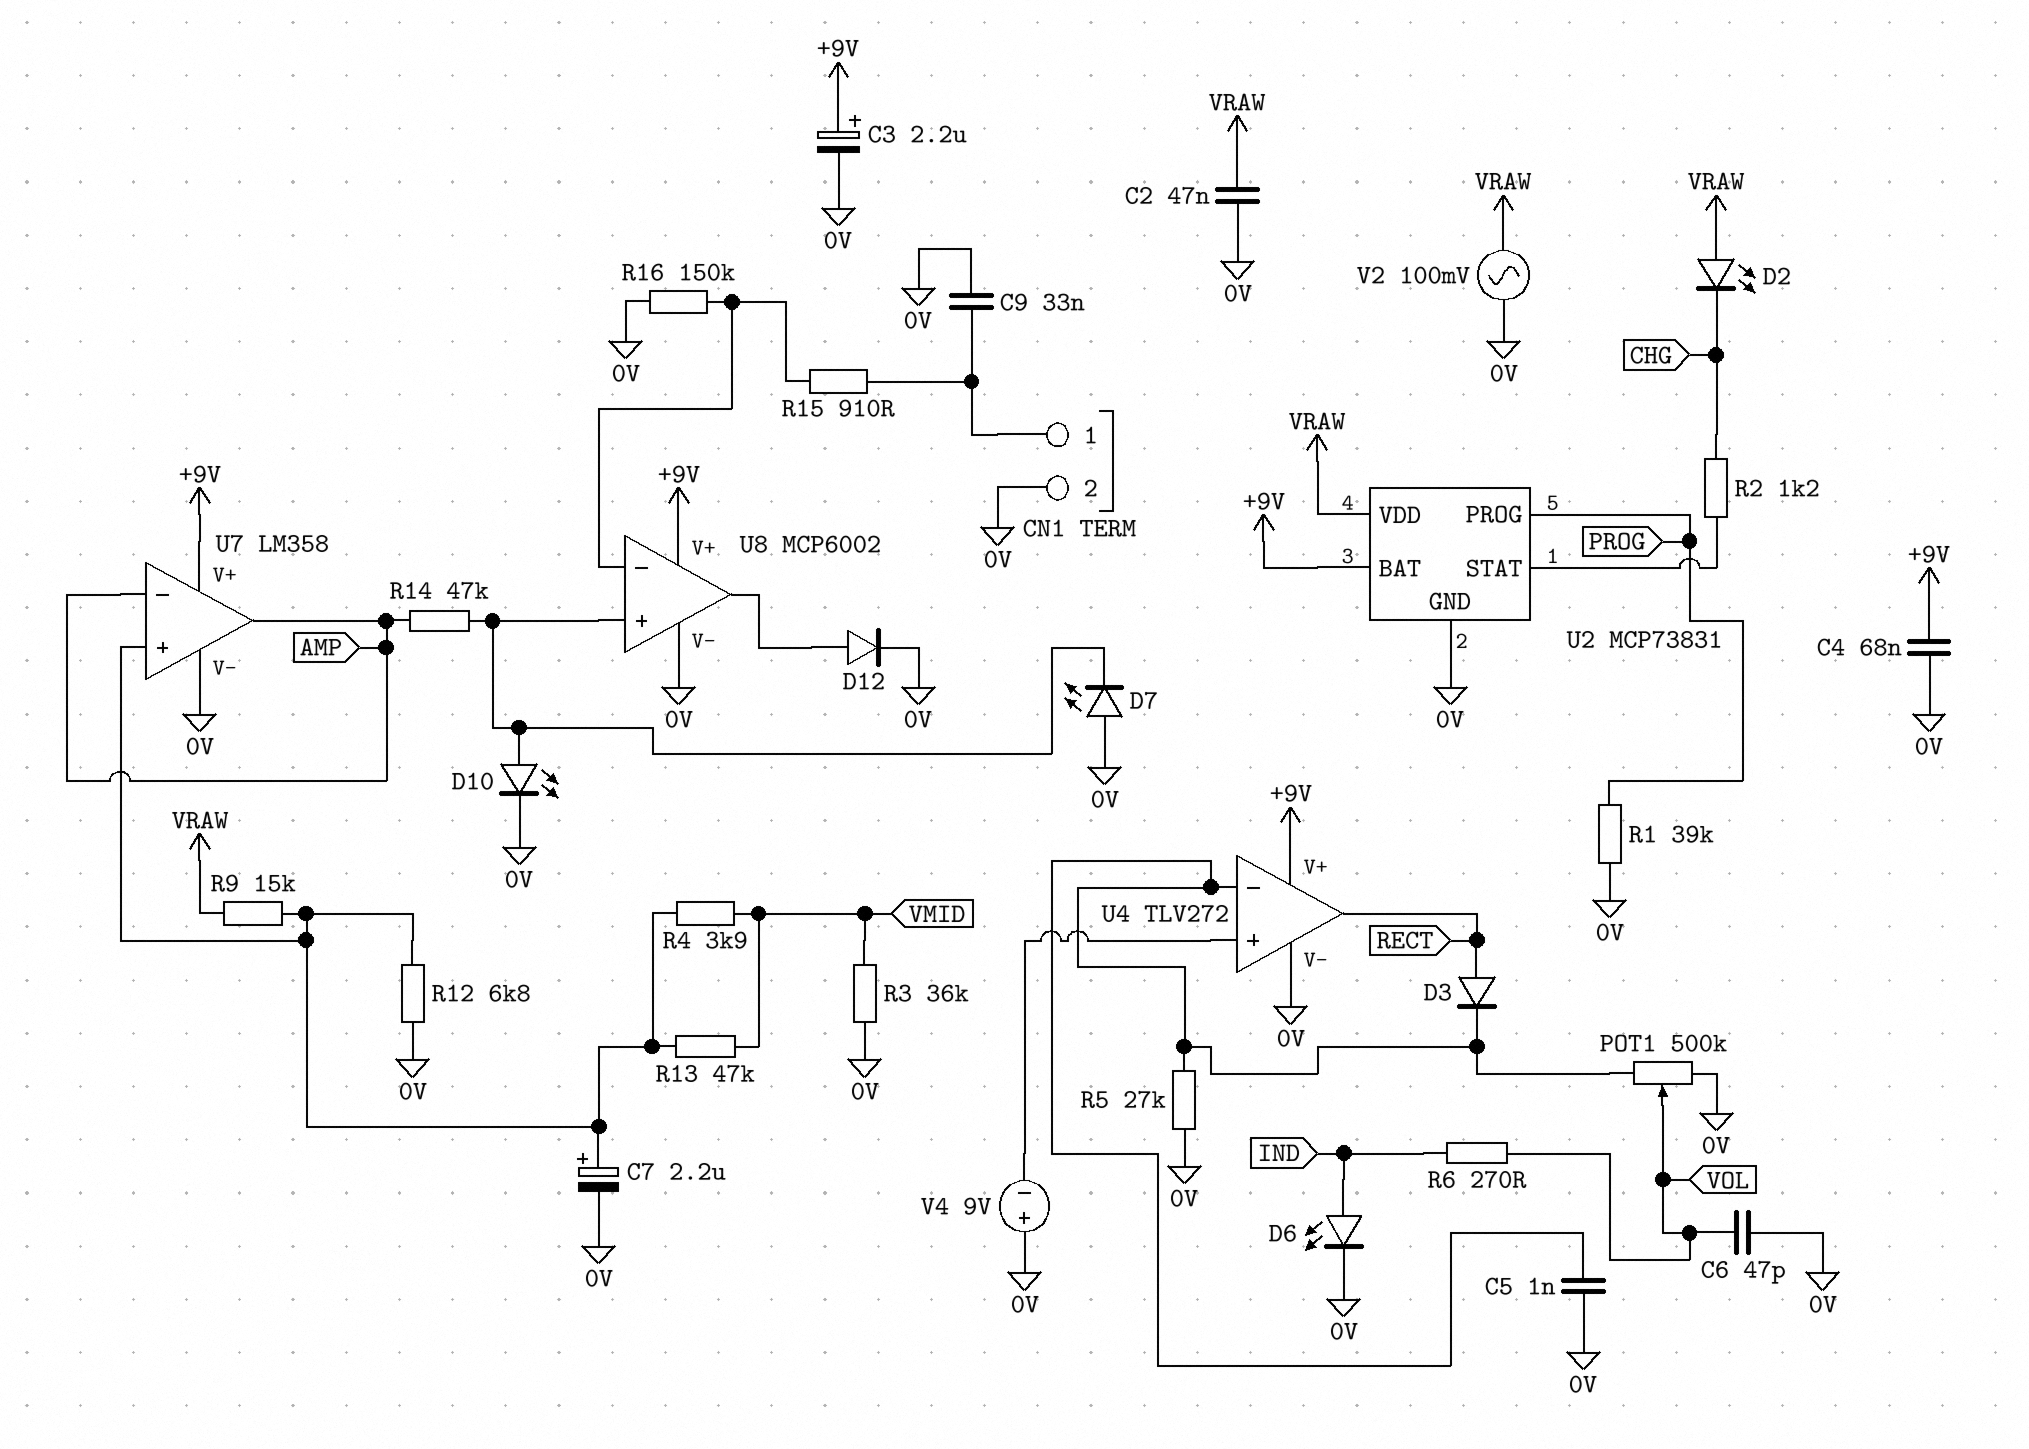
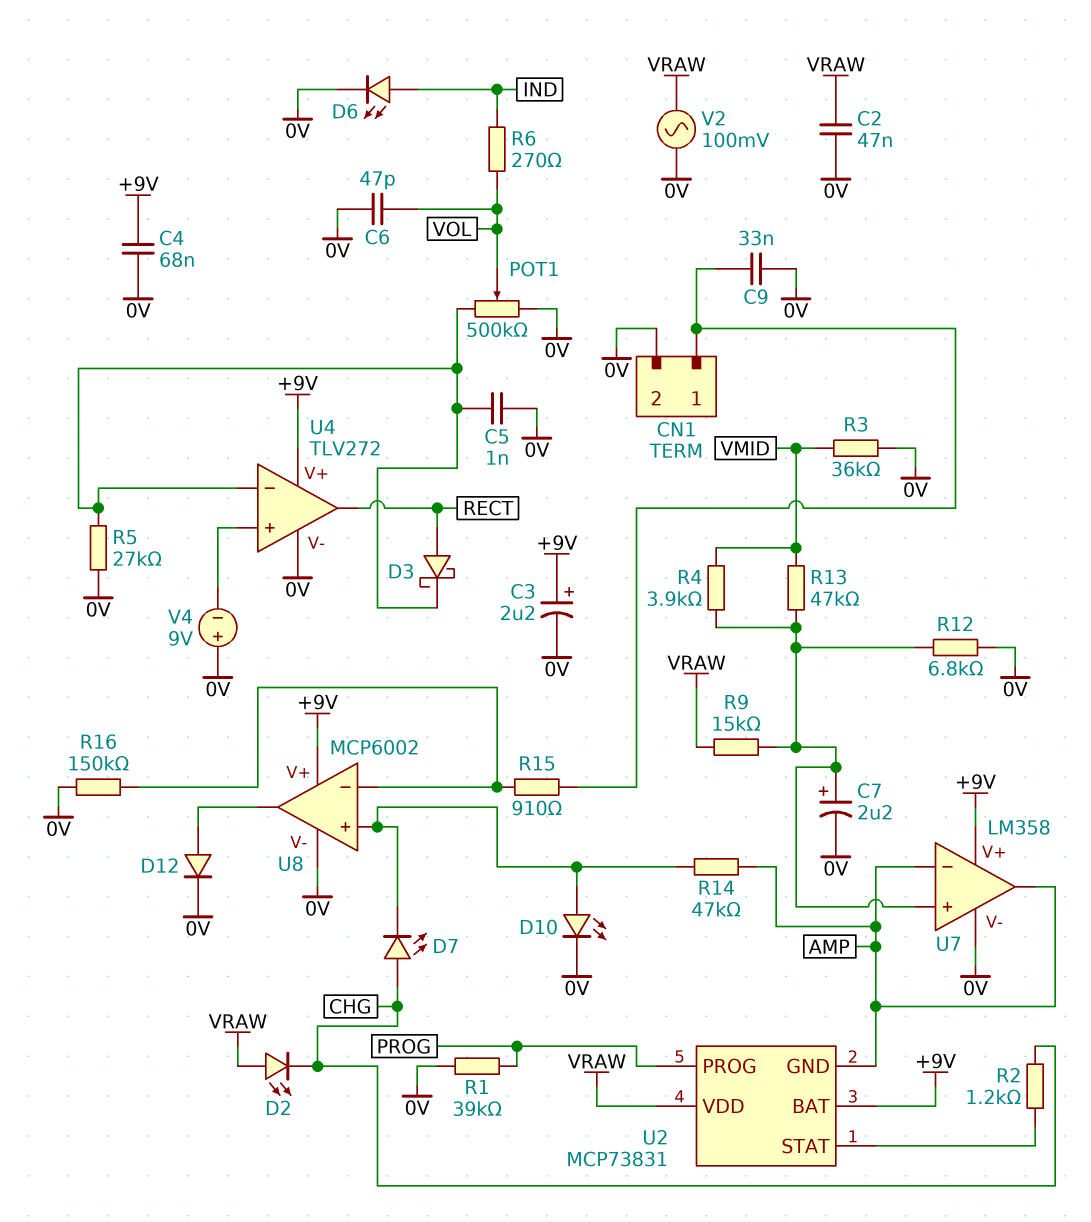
D3: diode (A RECT, K U4/in-) -> schottky (A RECT, K U4/in-)
D7: LED (A 0V, K U8/in+) -> LED (A CHG, K U8/in+)
U2 pin GND: 0V -> AMP

